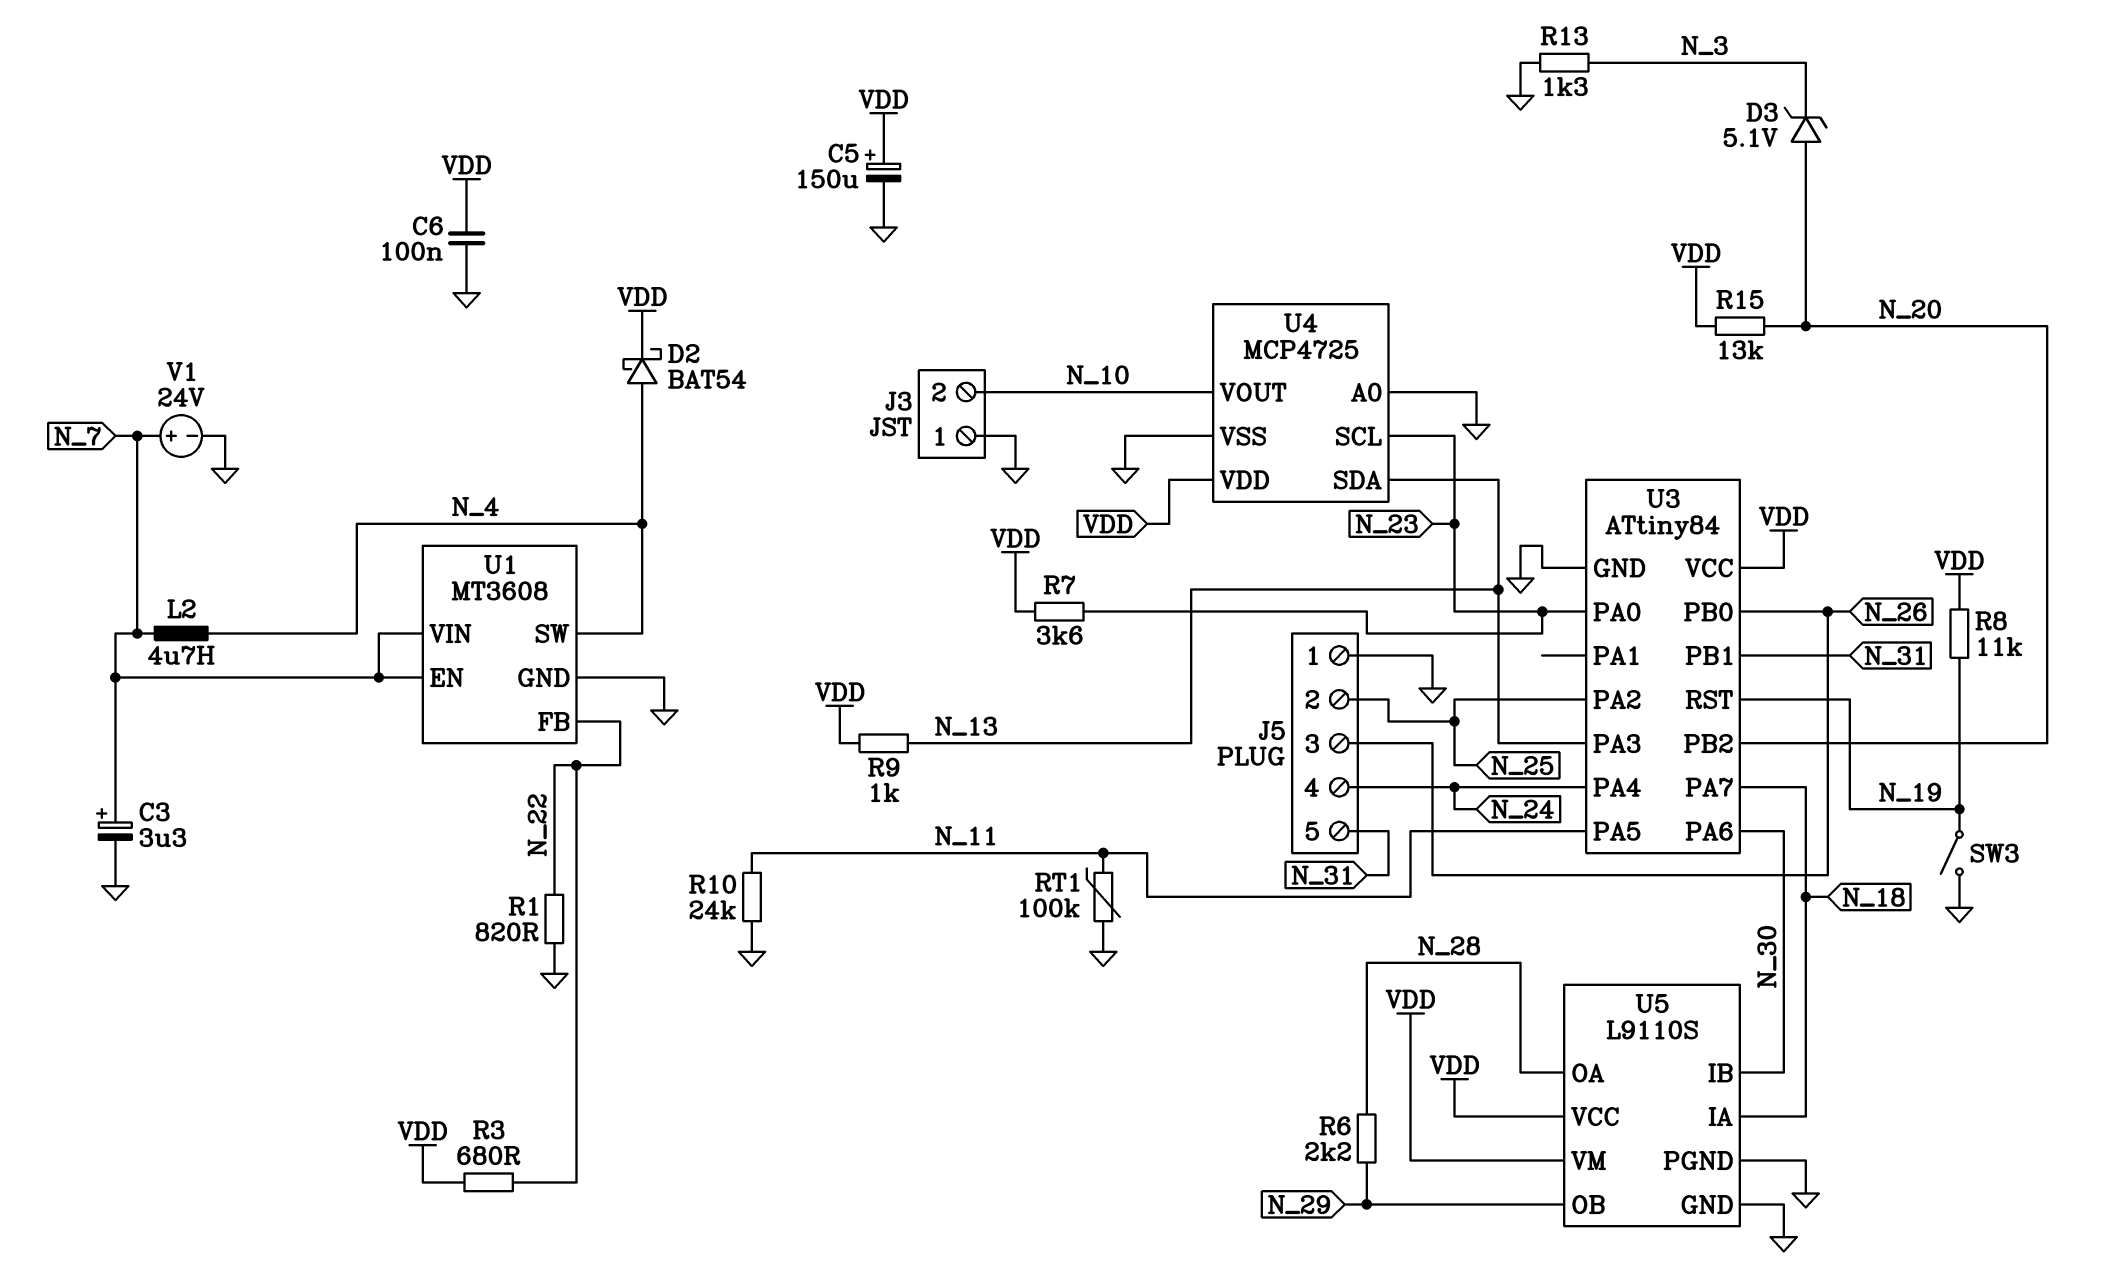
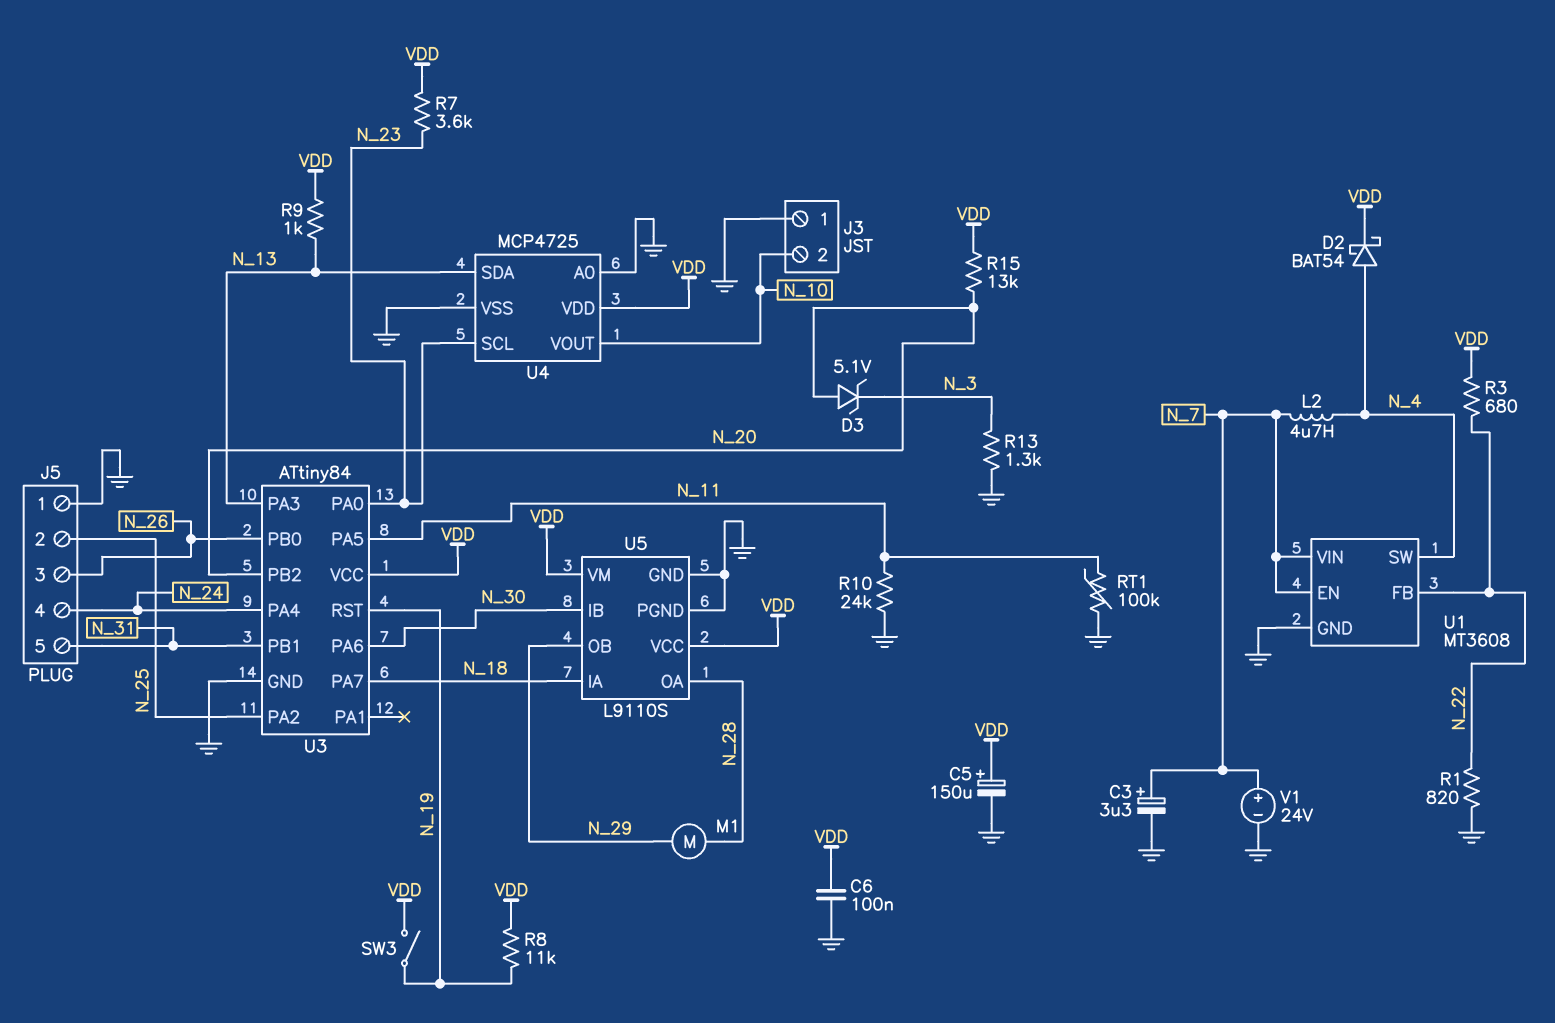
M1: none -> motor (N_28, N_29)
R6: 2.2k (N_28, N_29) -> none
SW3: switch (GND, N_19) -> switch (N_19, VDD)

